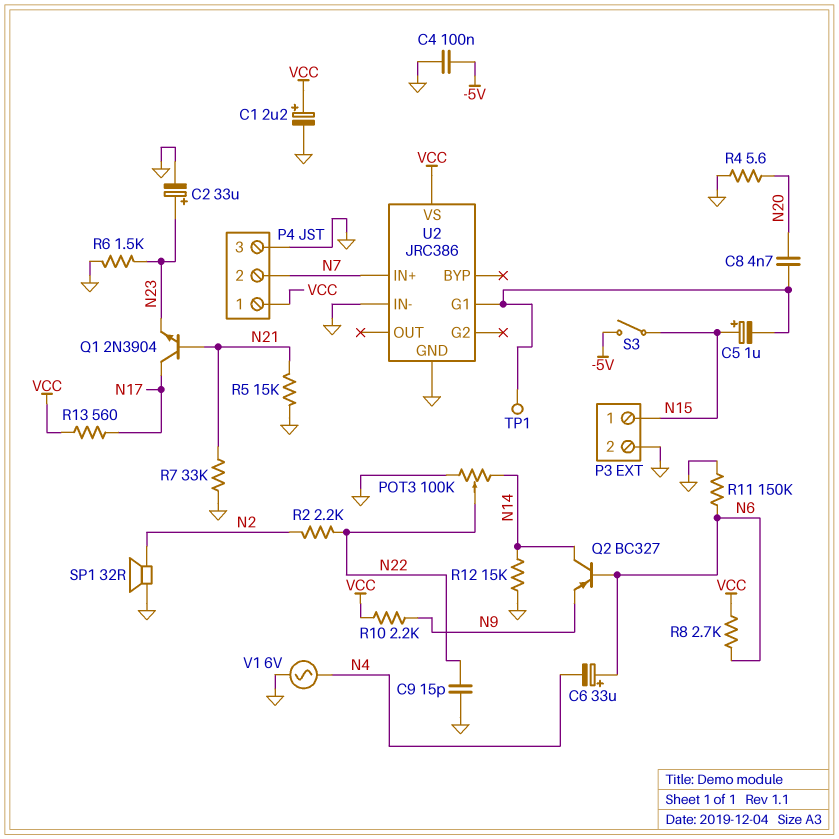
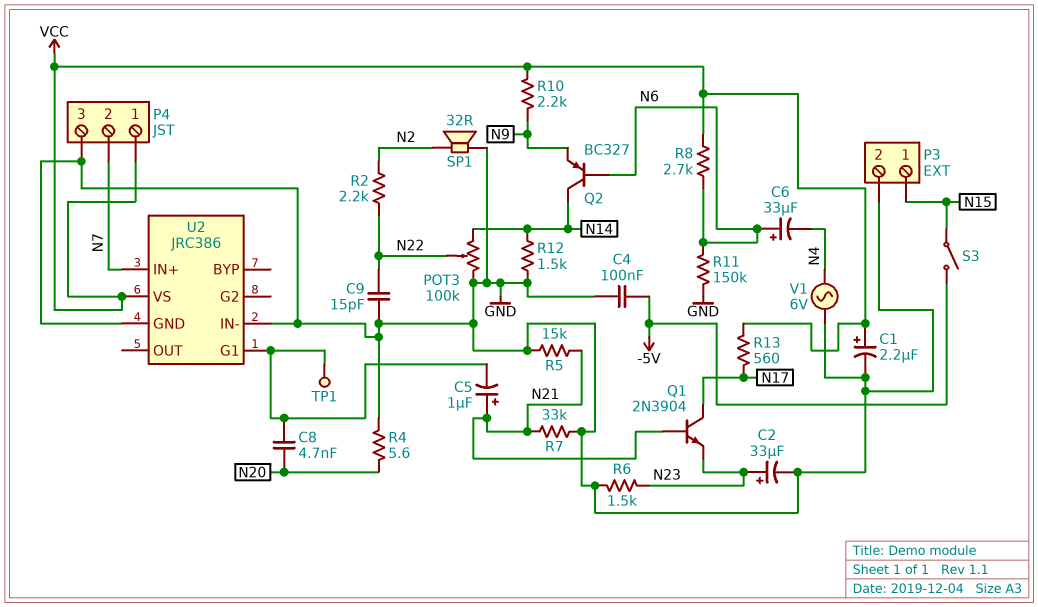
C5: 1uF (plus N15, minus U2/G1) -> 1uF (plus N21, minus U2/G1)
R12: 15k (GND, N14) -> 1.5k (GND, N14)

